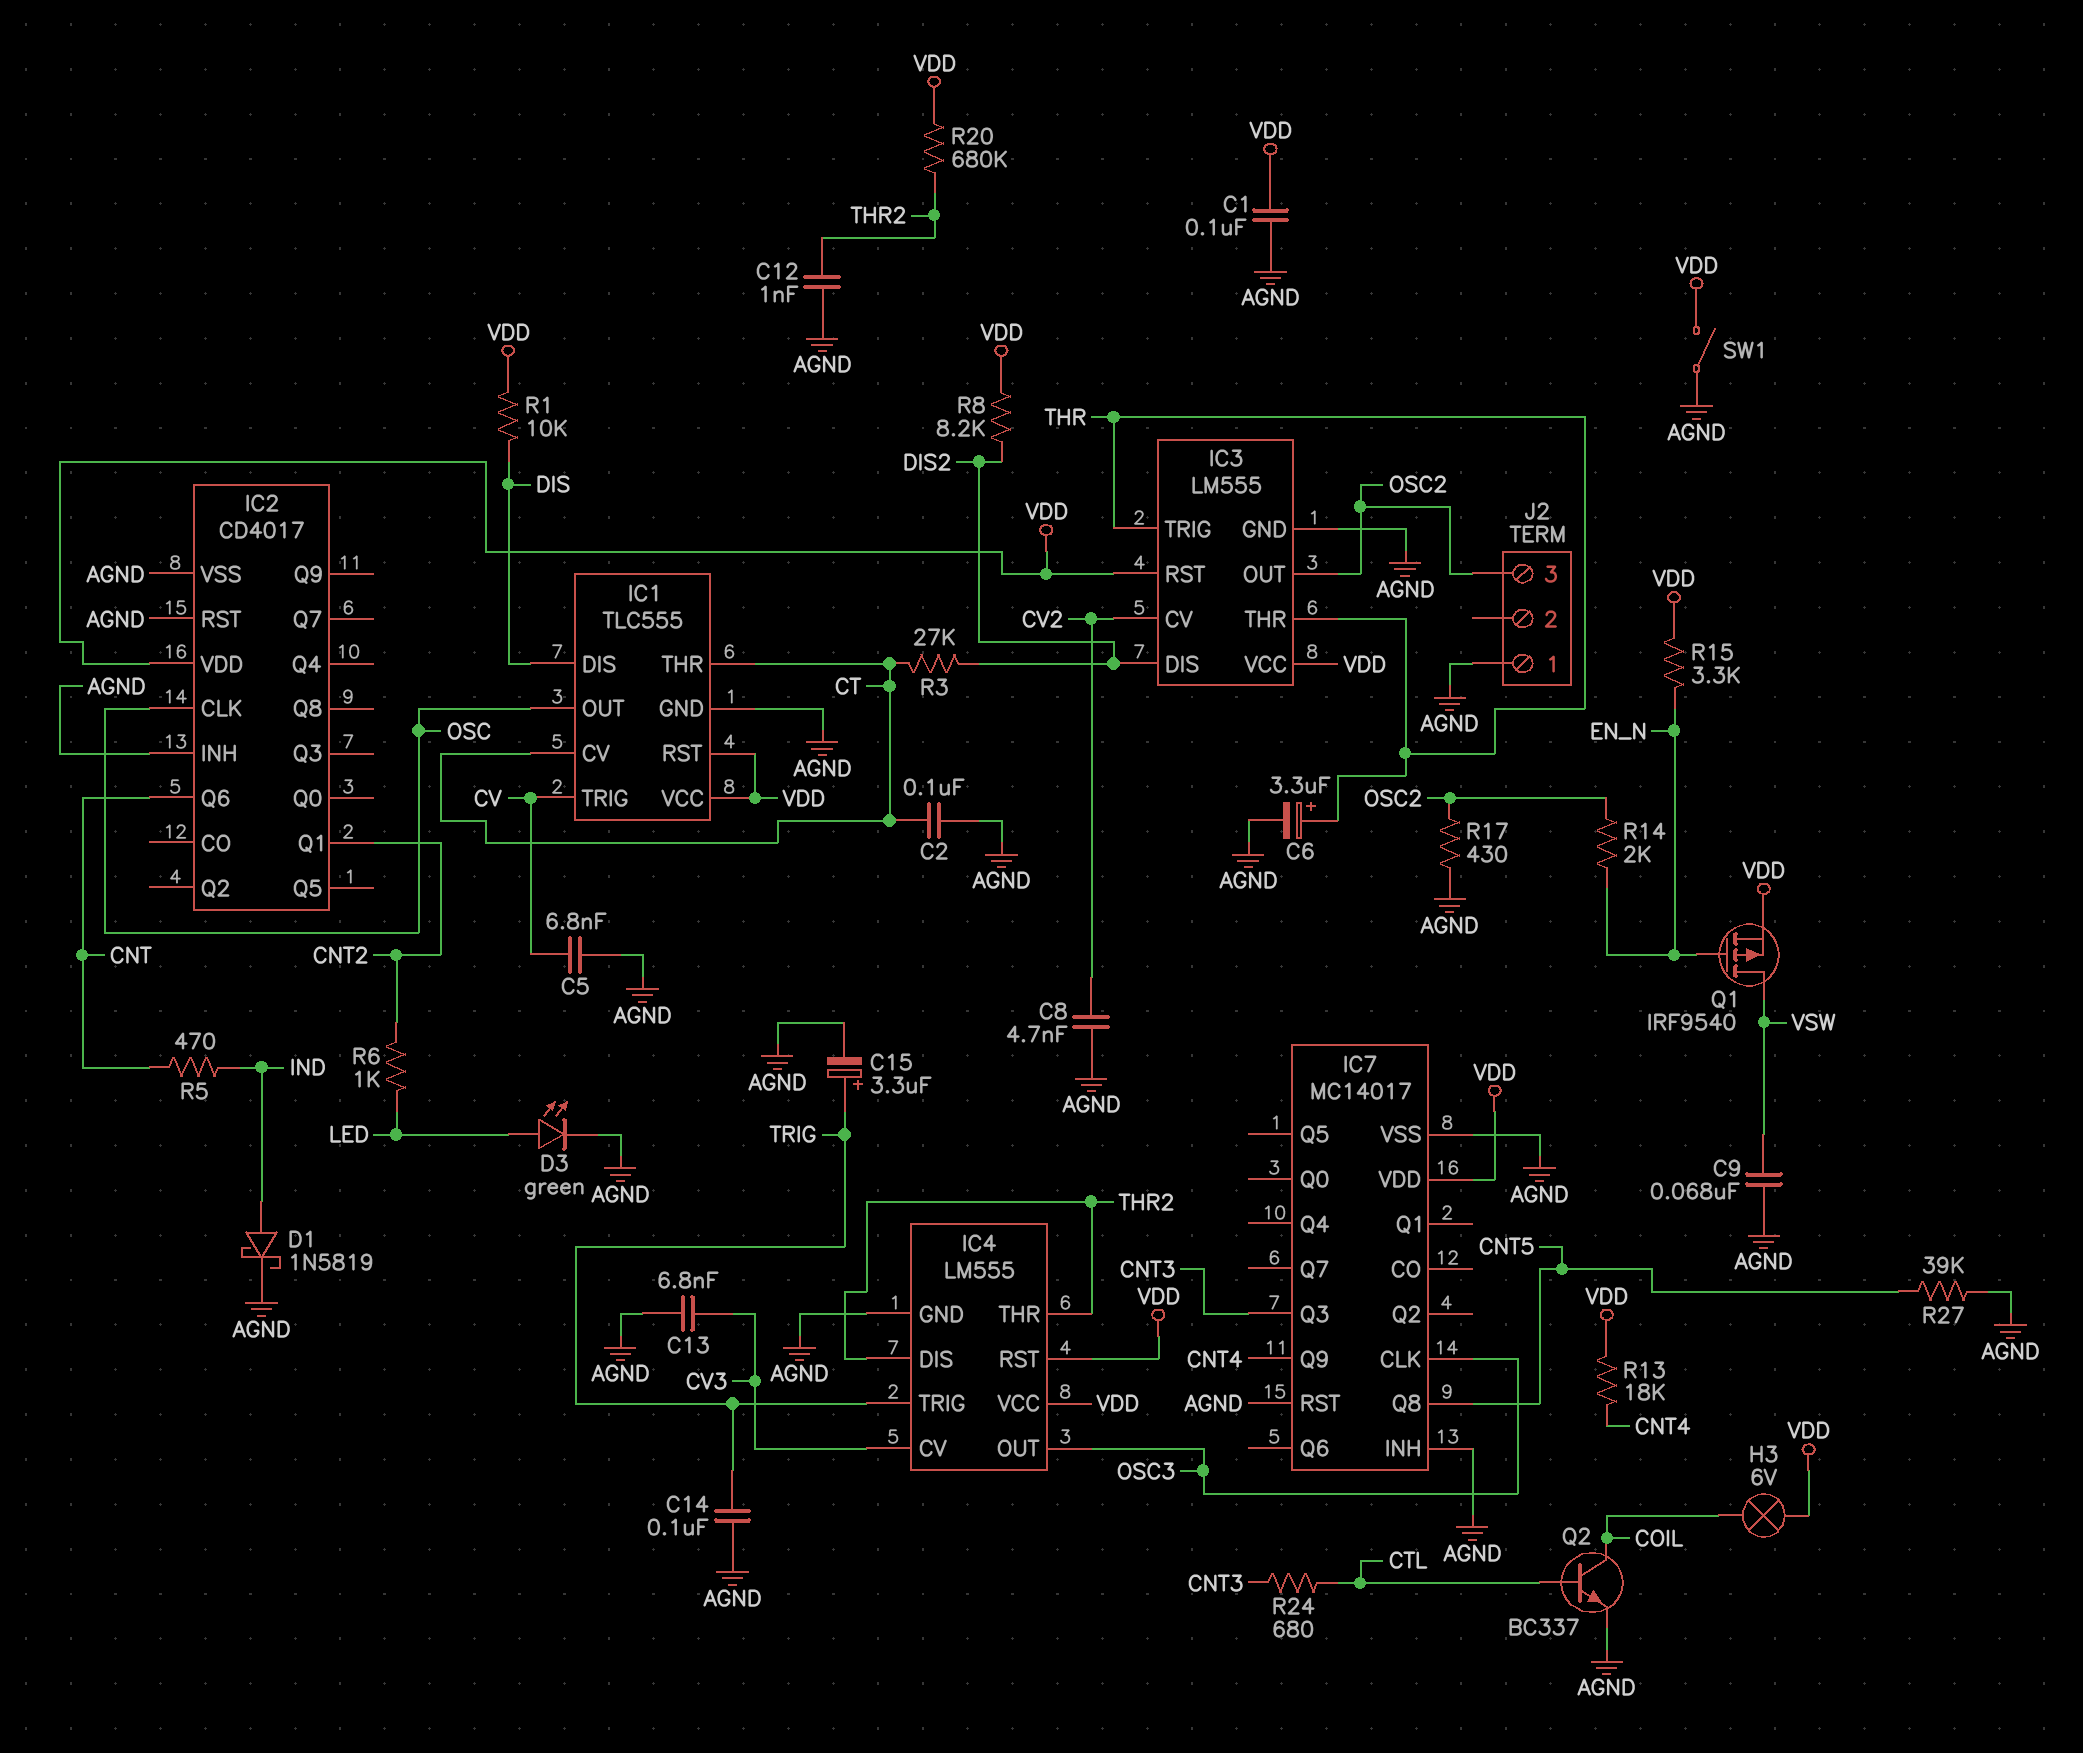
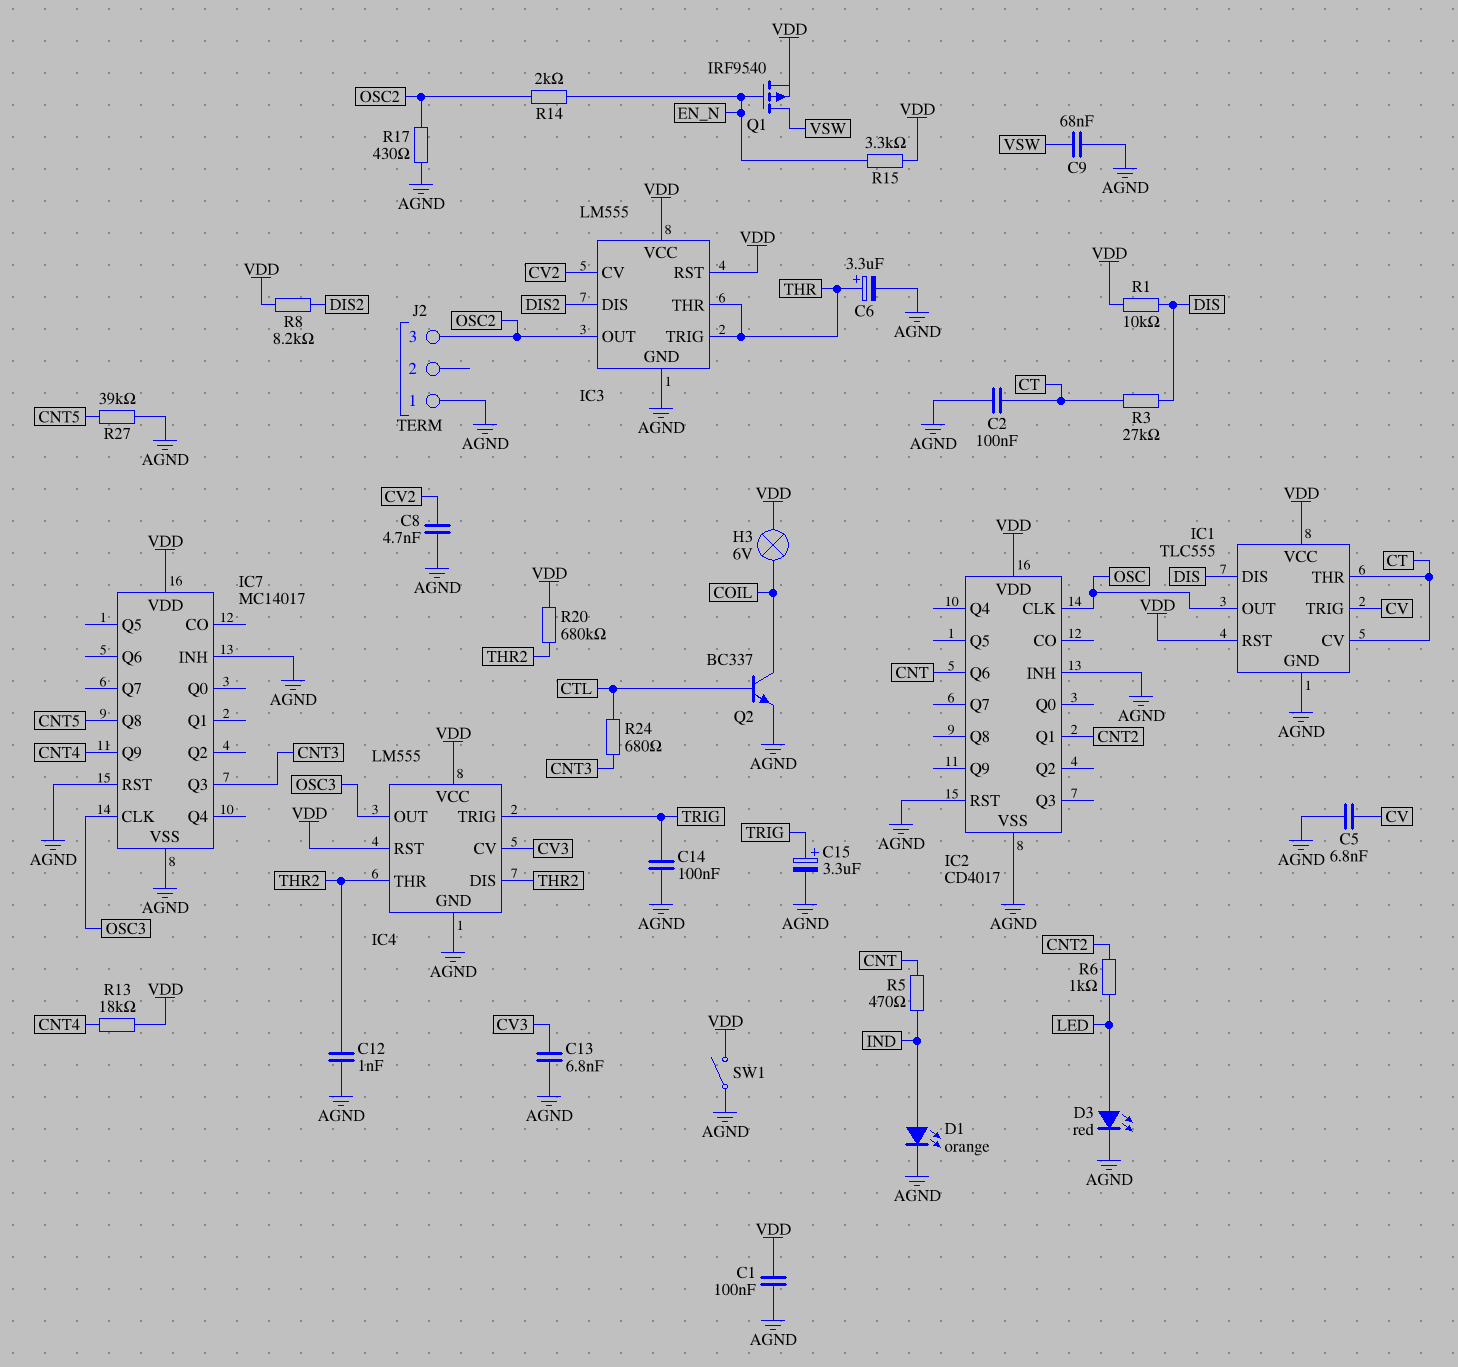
D1: schottky 1N5819 (A IND, K AGND) -> LED orange (A IND, K AGND)
D3: LED green (A LED, K AGND) -> LED red (A LED, K AGND)
R3: 27k (CT, DIS2) -> 27k (CT, DIS)

